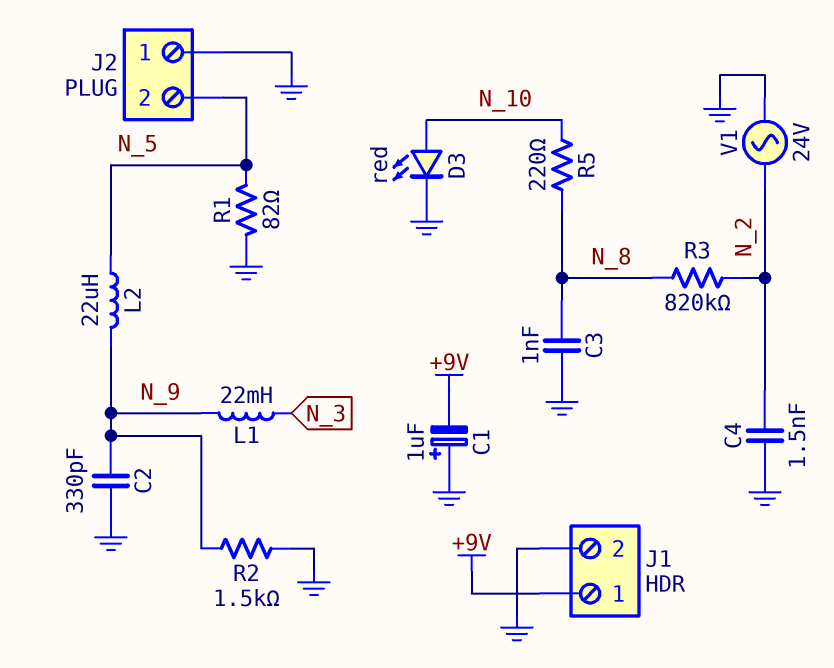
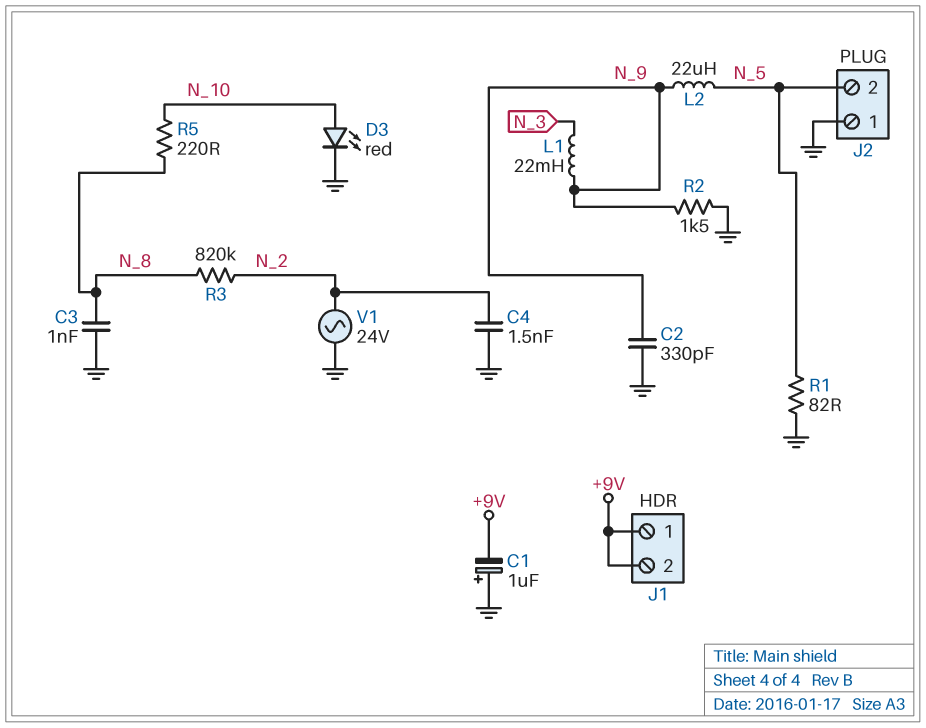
J1 pin 2: GND -> +9V

